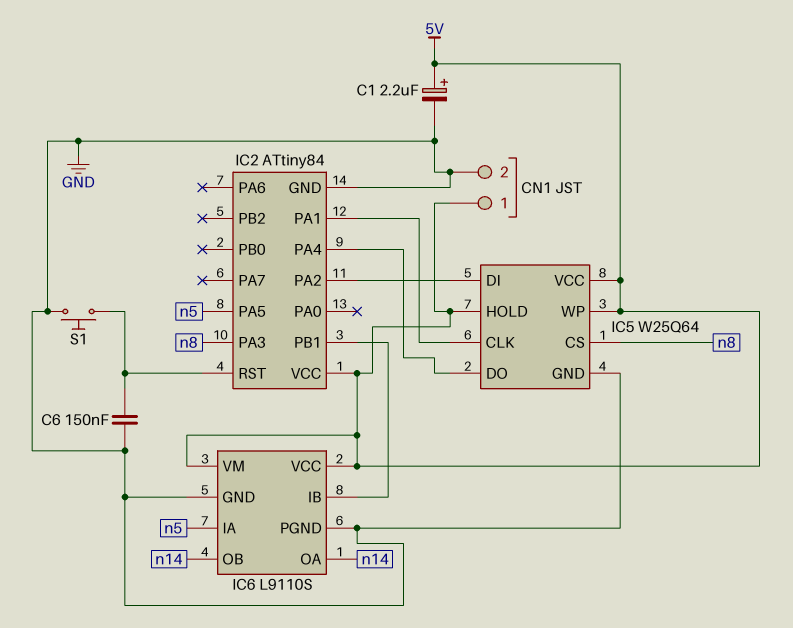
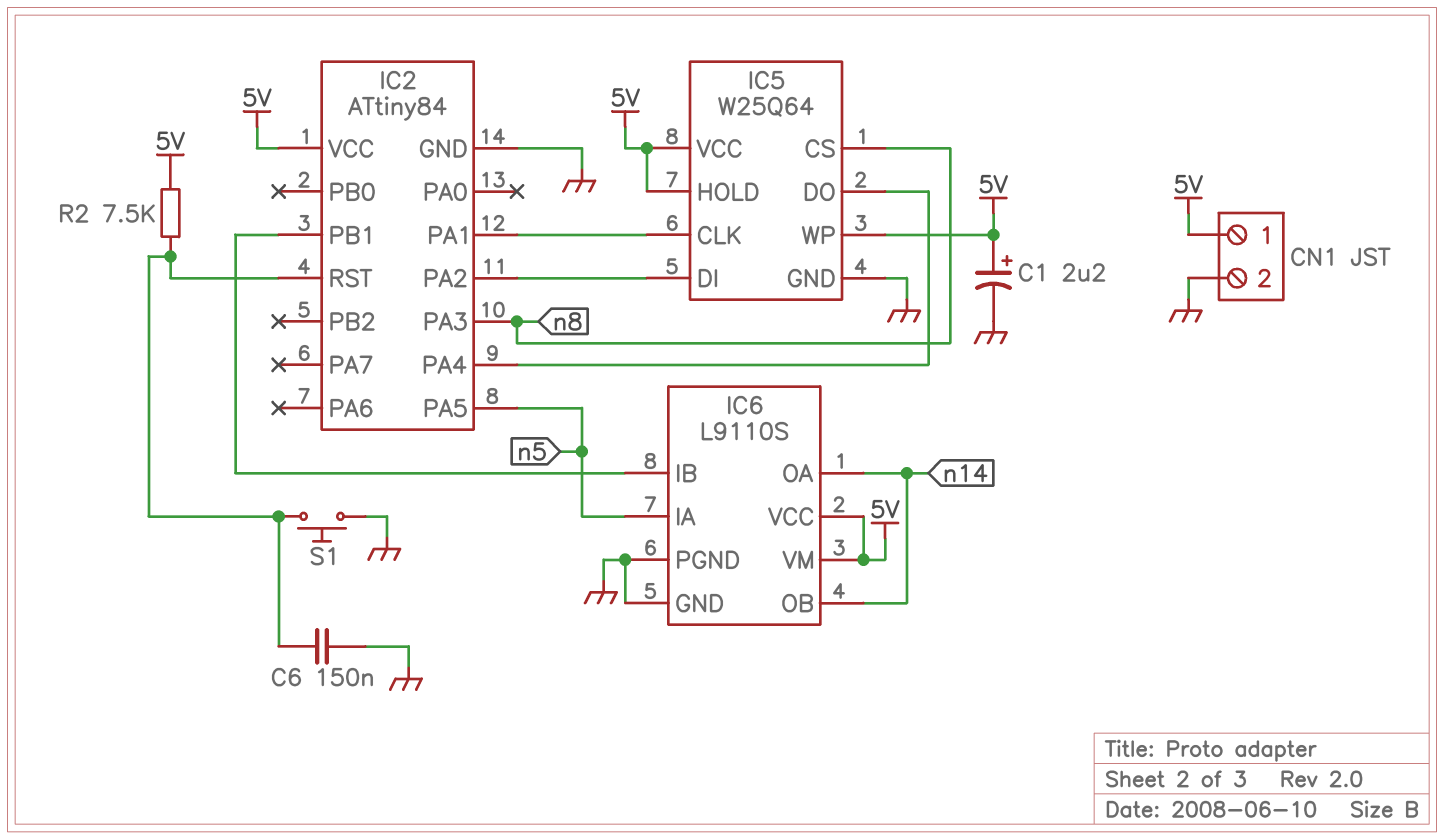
R2: none -> 7.5k (5V, IC2/RST)

